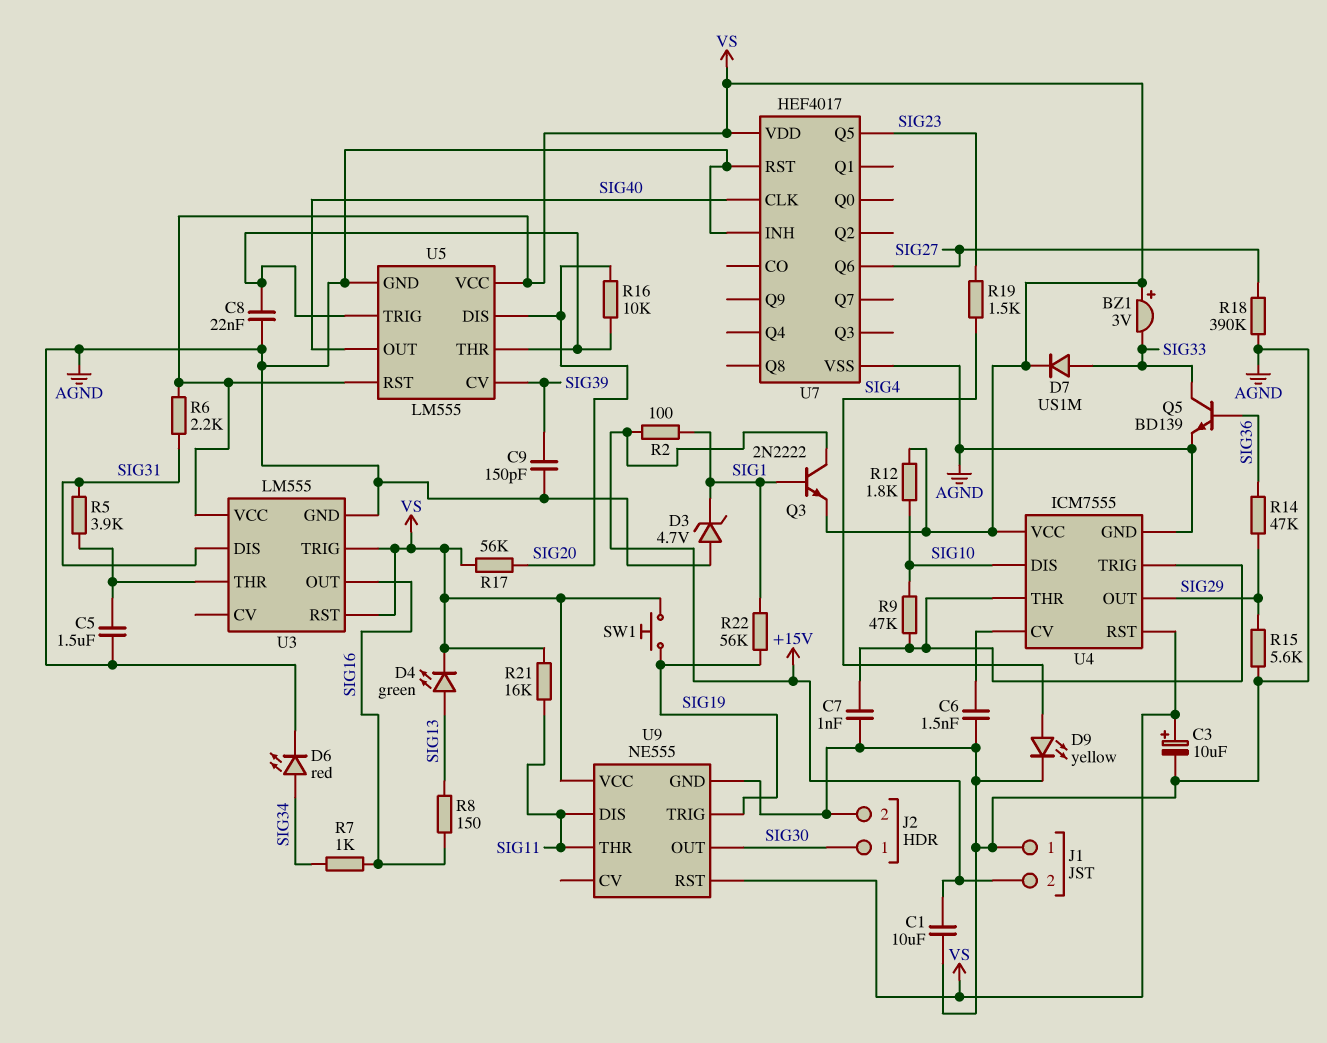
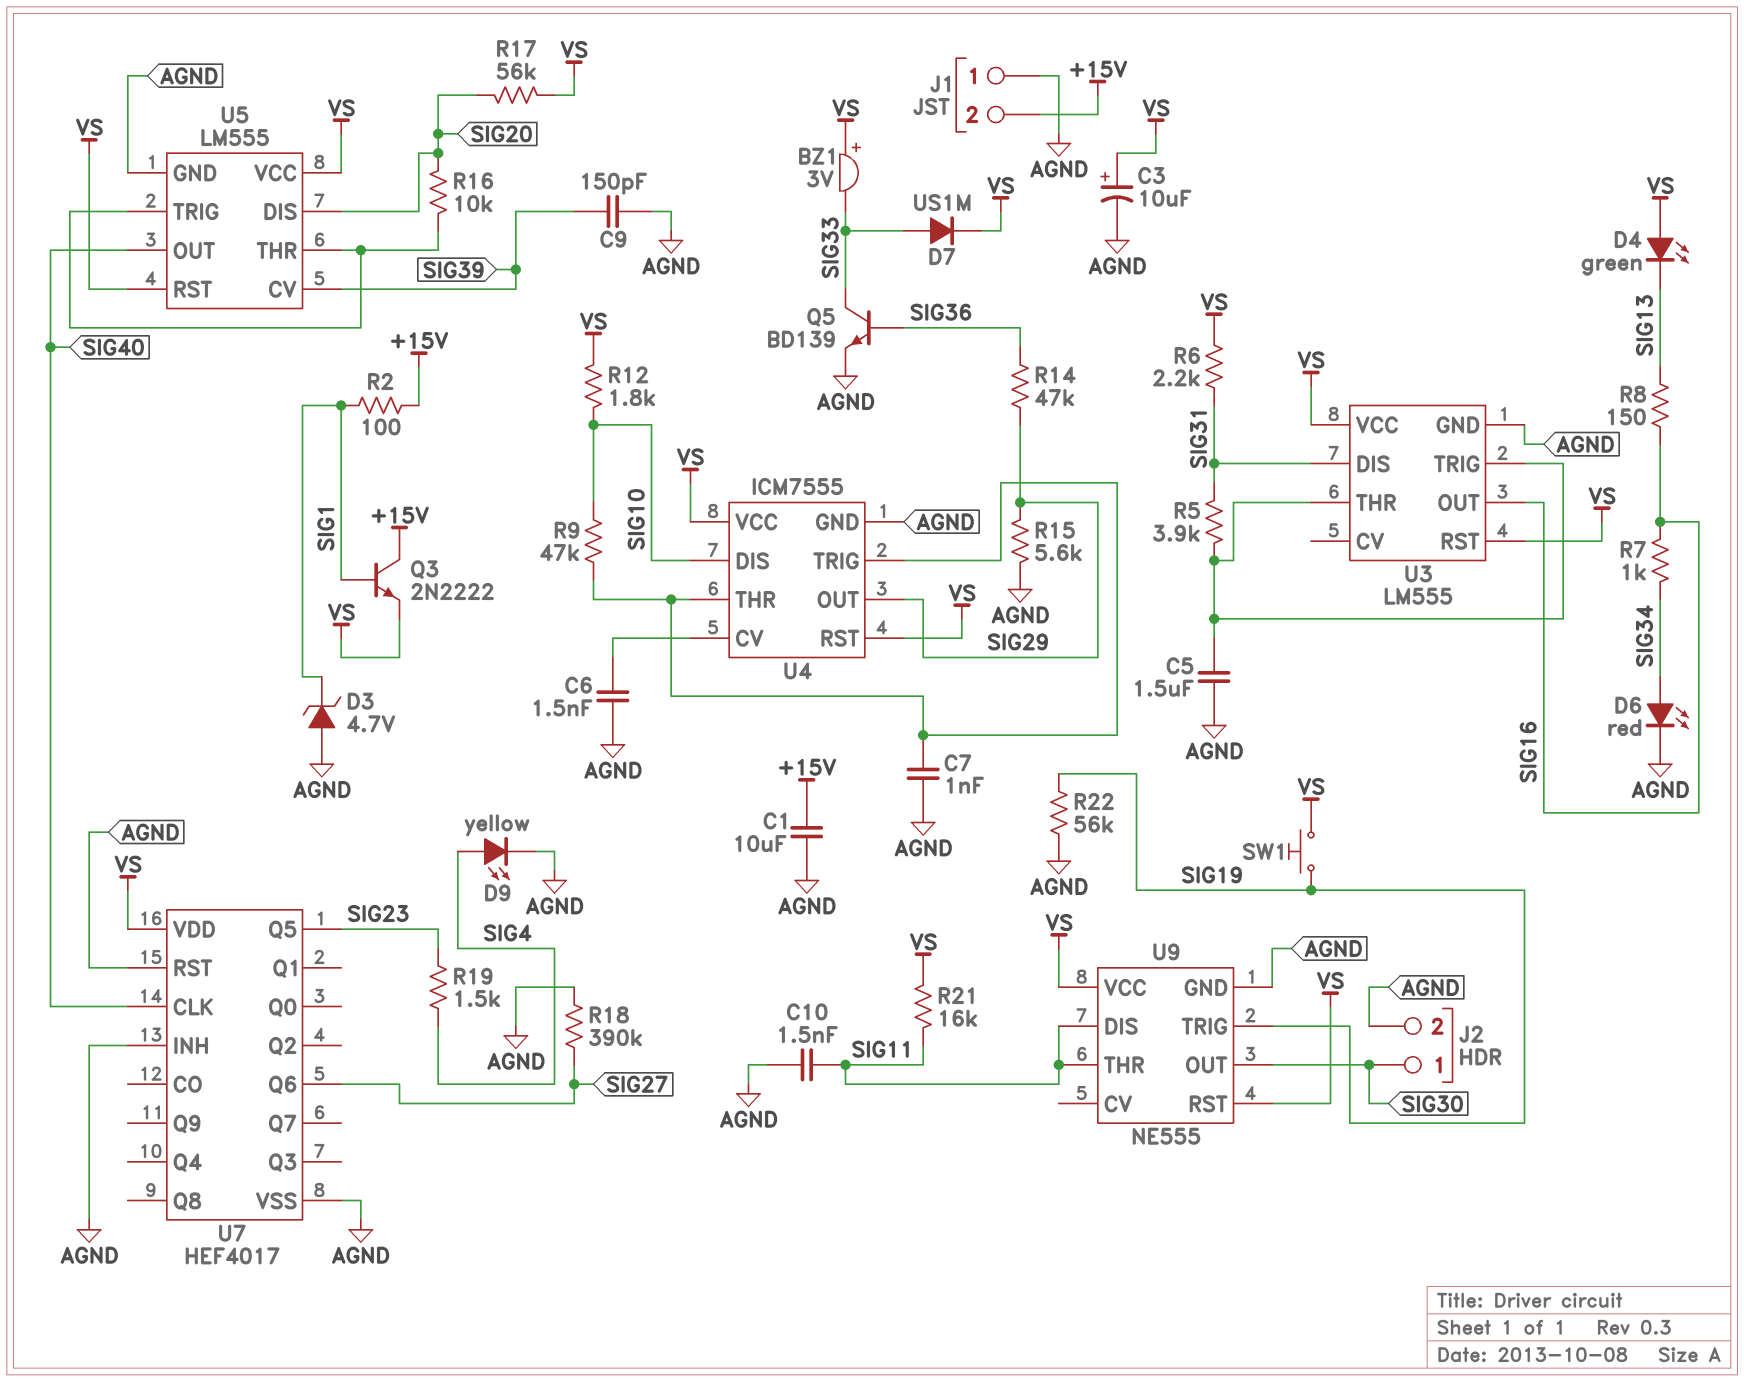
C8: 22nF (AGND, U5/THR) -> none
C10: none -> 1.5nF (AGND, SIG11)
D4: LED green (A SIG13, K VS) -> LED green (A VS, K SIG13)
R22: 56k (SIG1, SIG19) -> 56k (AGND, SIG19)
U3 pin TRIG: VS -> U3/THR

